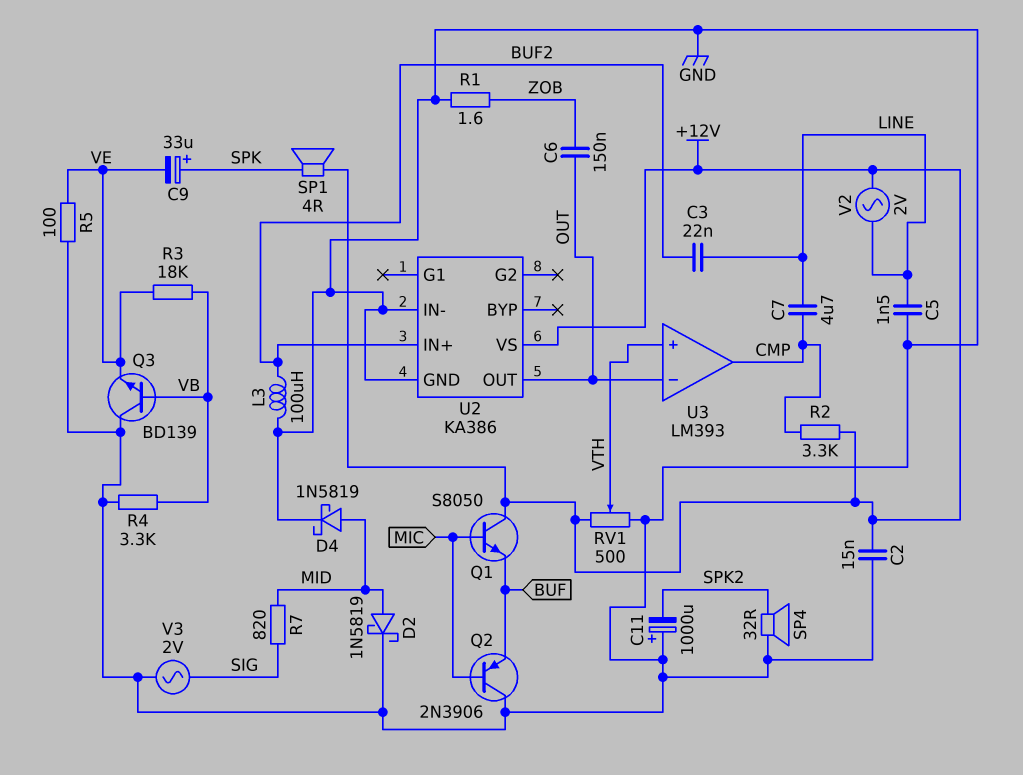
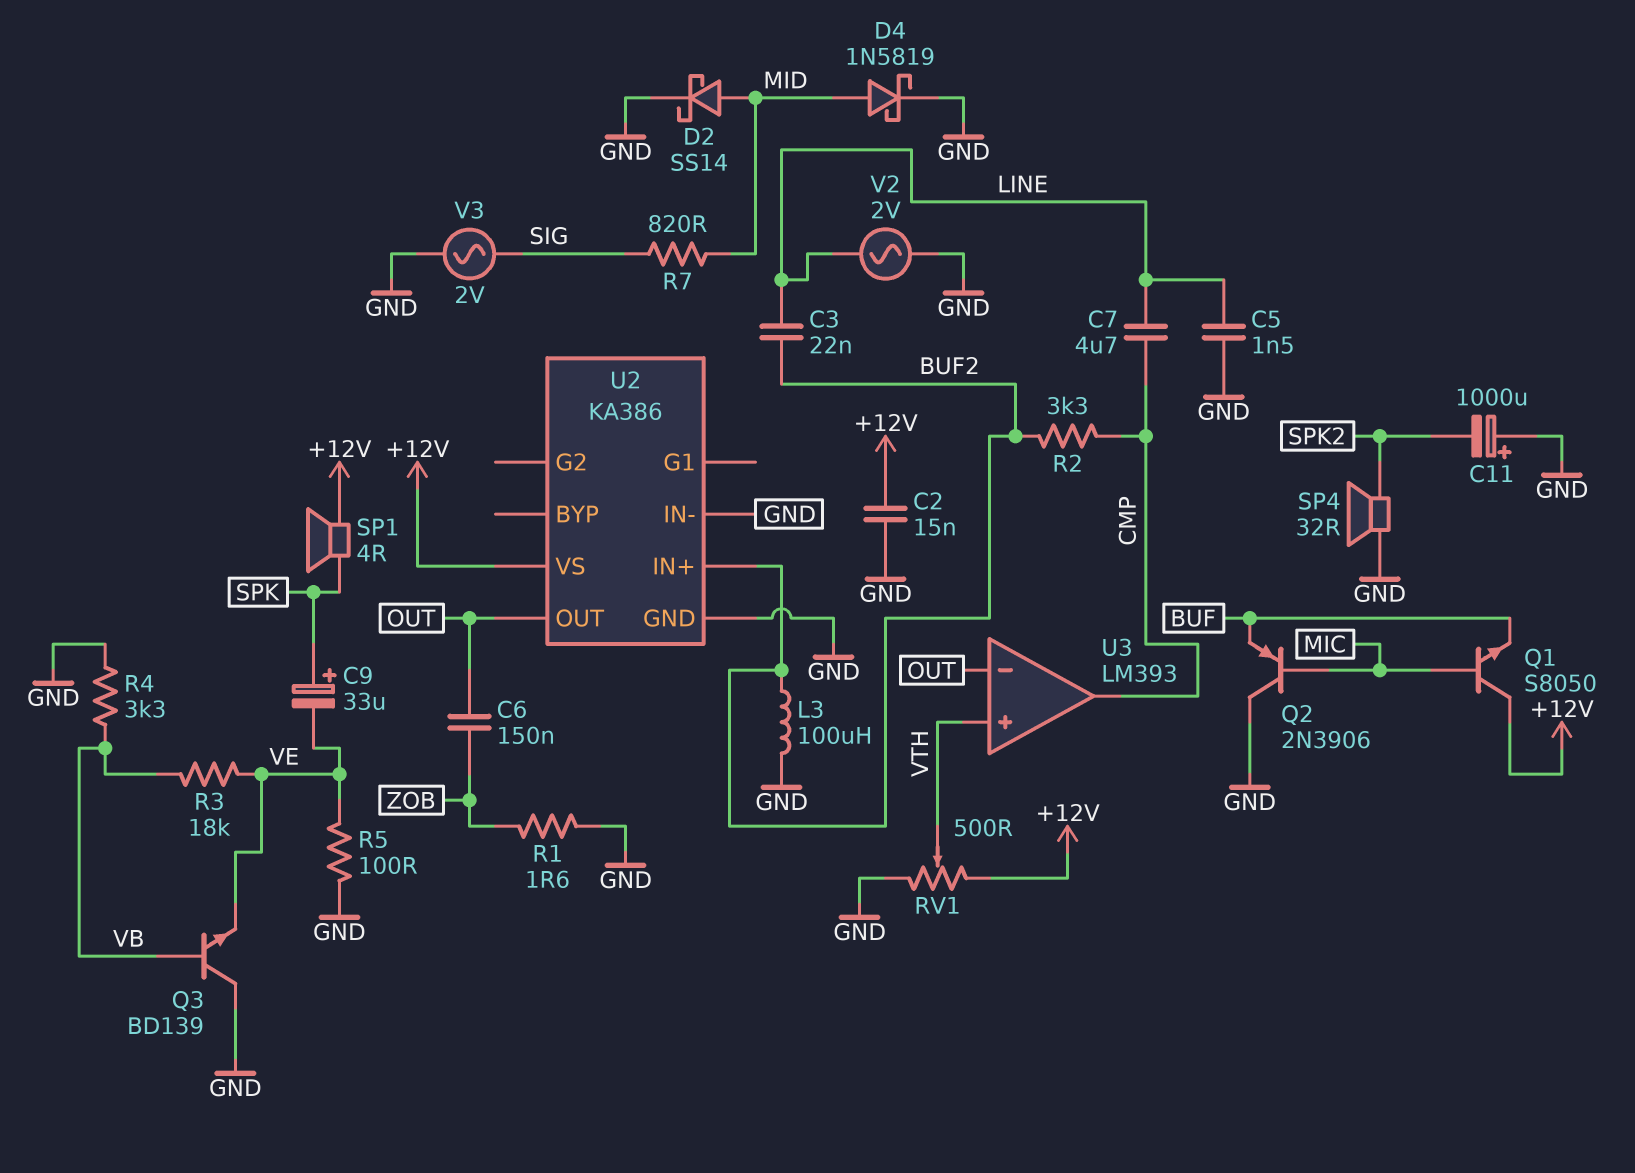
D2: schottky 1N5819 (A MID, K GND) -> schottky SS14 (A MID, K GND)
R2: 3.3k (+12V, CMP) -> 3.3k (BUF2, CMP)
V2: AC 2V (+12V, LINE) -> AC 2V (GND, LINE)

